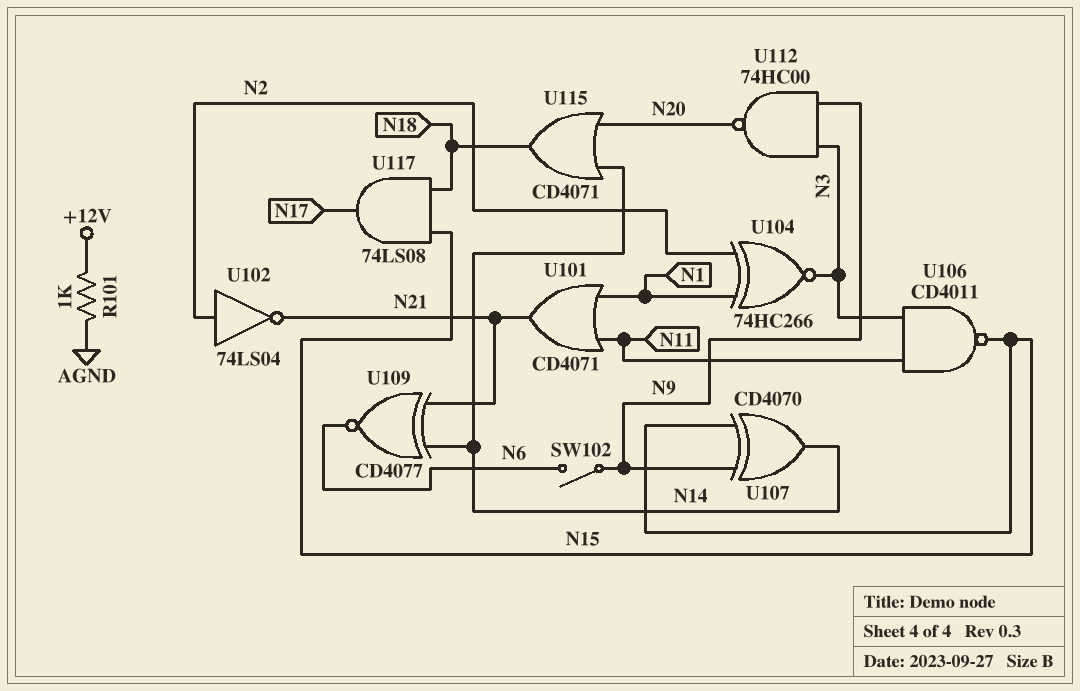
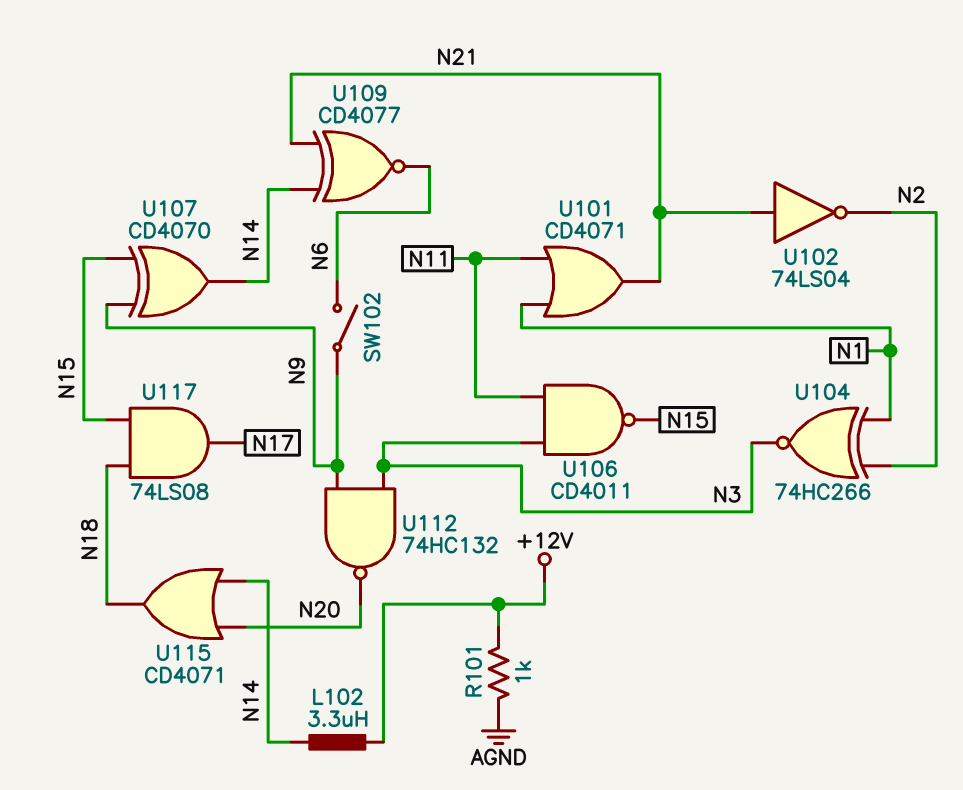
L102: none -> 3.3uH (+12V, N14)
U102: NOT 74LS04 (in N2, out N21) -> NOT 74LS04 (in N21, out N2)
U112: NAND 74HC00 (in N3, in N9, out N20) -> NAND 74HC132 (in N3, in N9, out N20)

